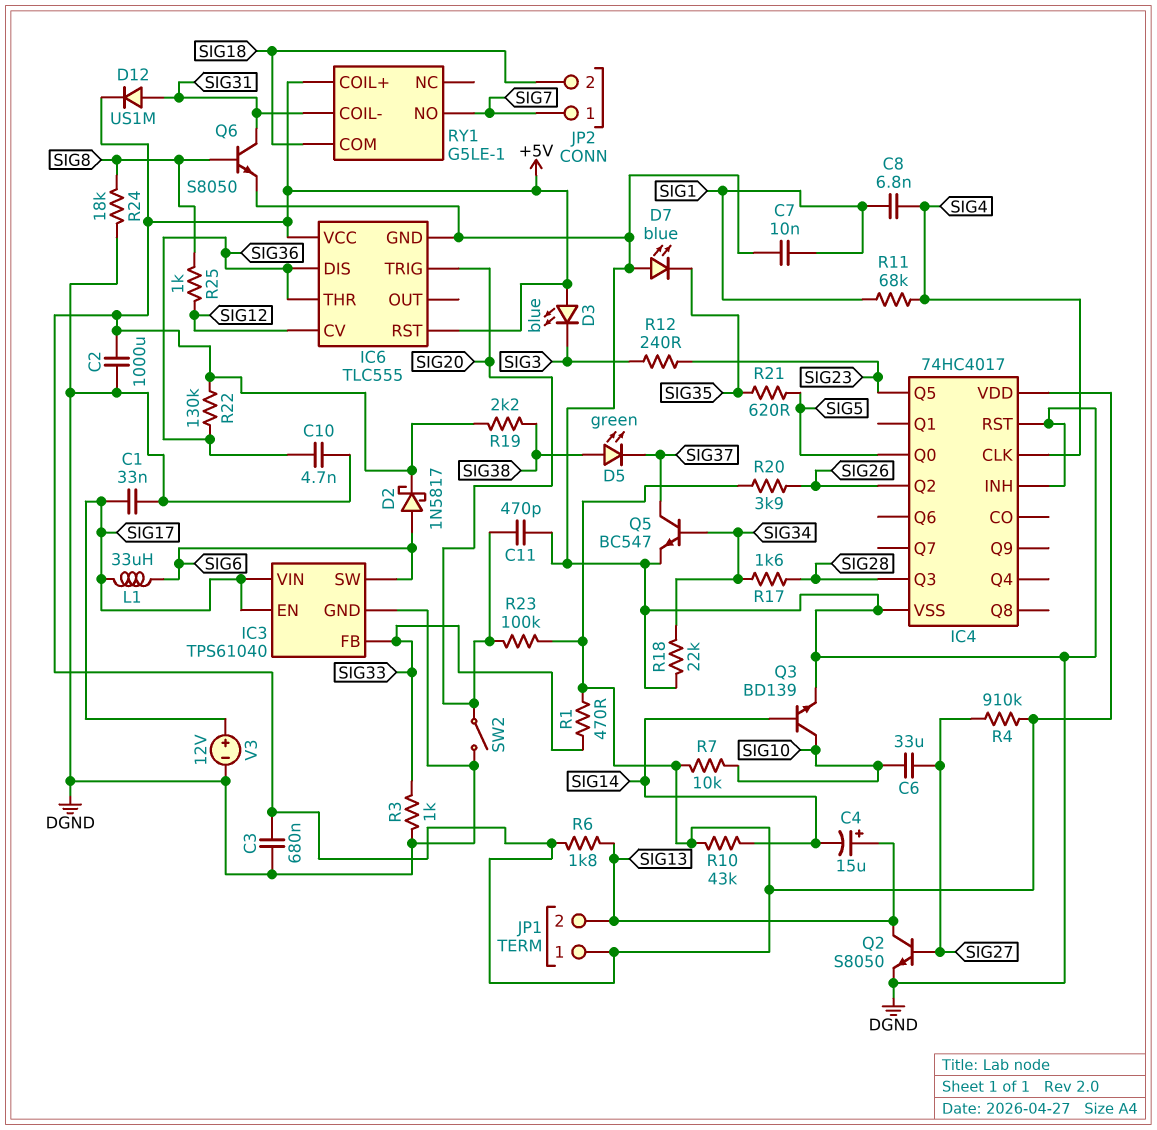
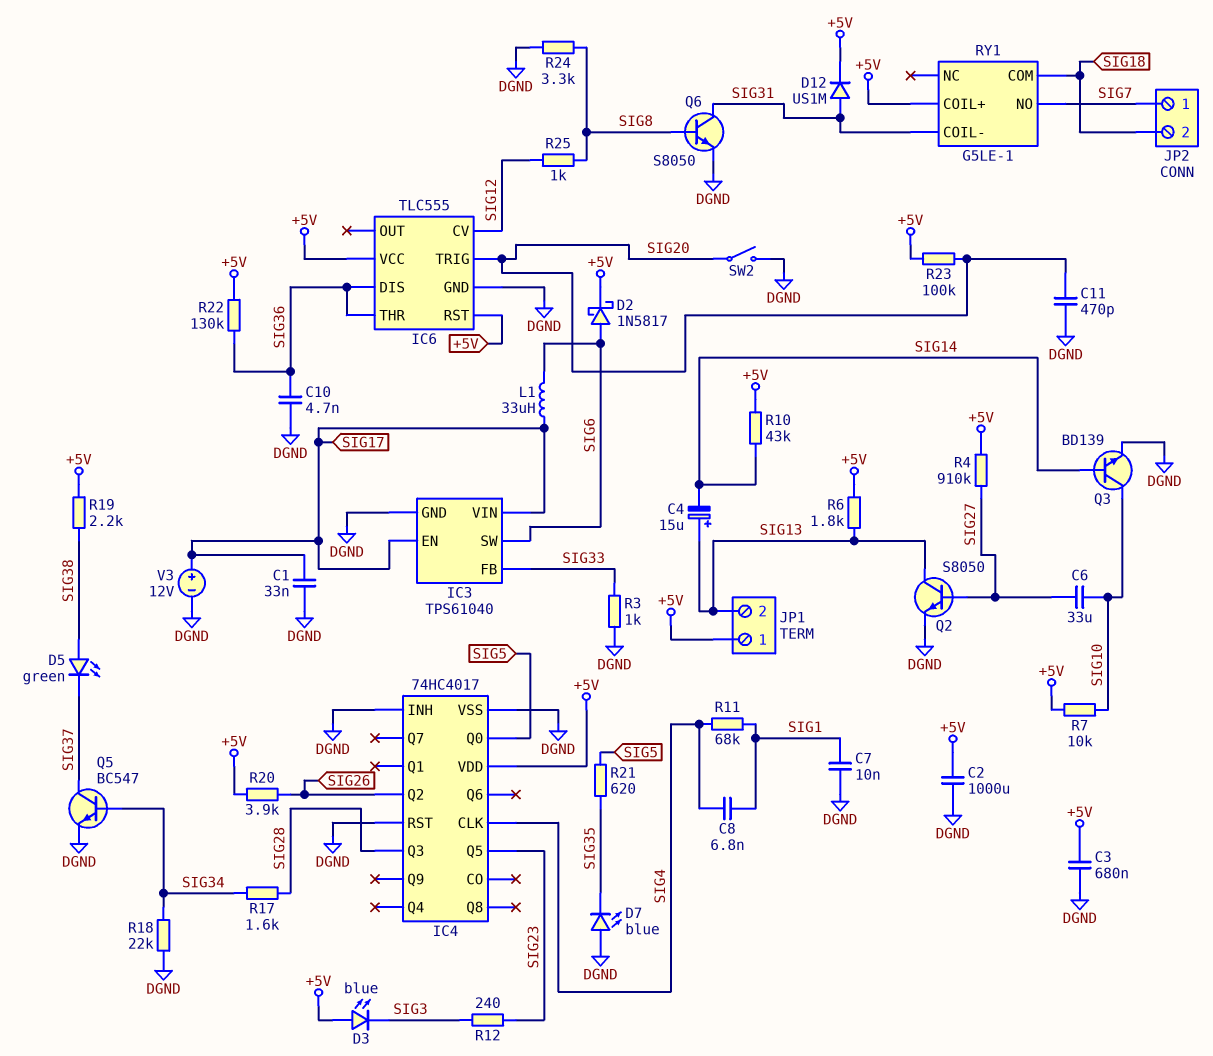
R1: 470 (+5V, SIG33) -> none
R24: 18k (DGND, SIG8) -> 3.3k (DGND, SIG8)

